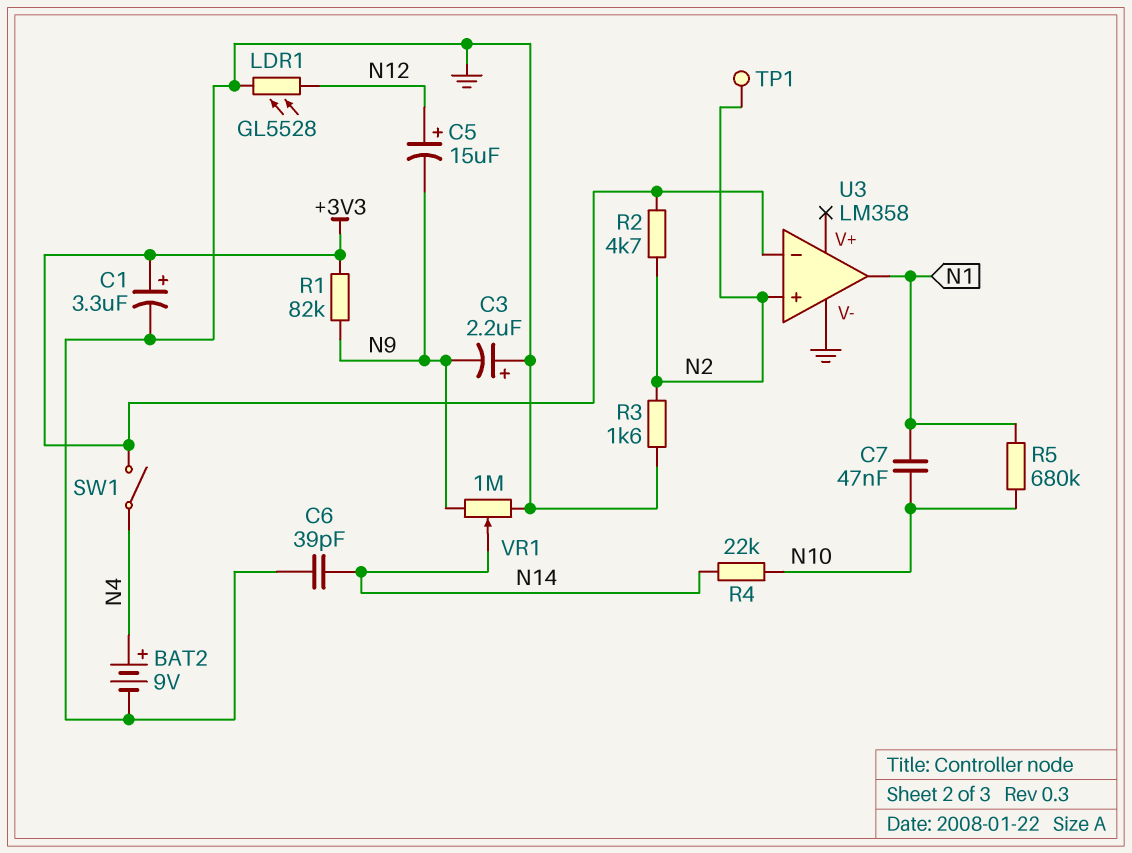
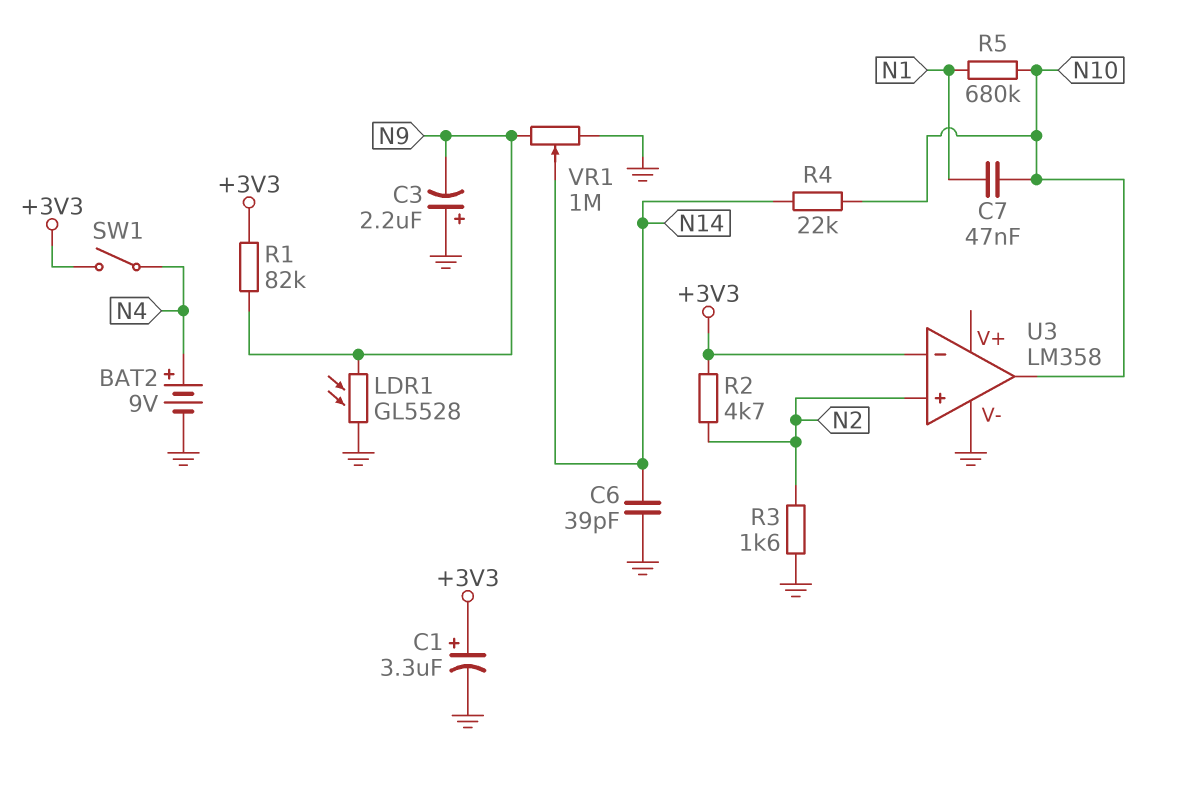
C5: 15uF (plus N12, minus N9) -> none
LDR1: GL5528 (GND, N12) -> GL5528 (GND, N9)
TP1: test point (N2) -> none
U3 pin out: N1 -> N10

